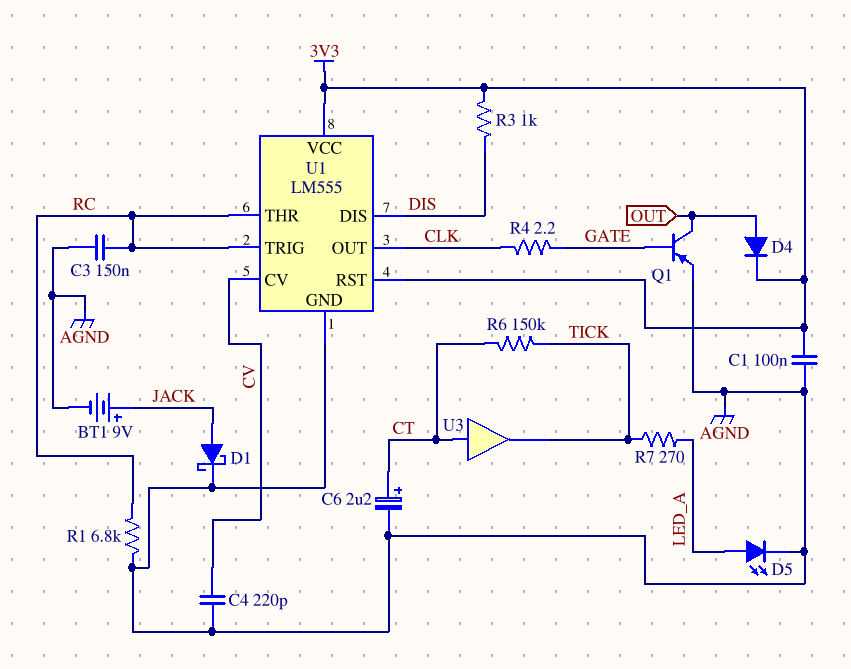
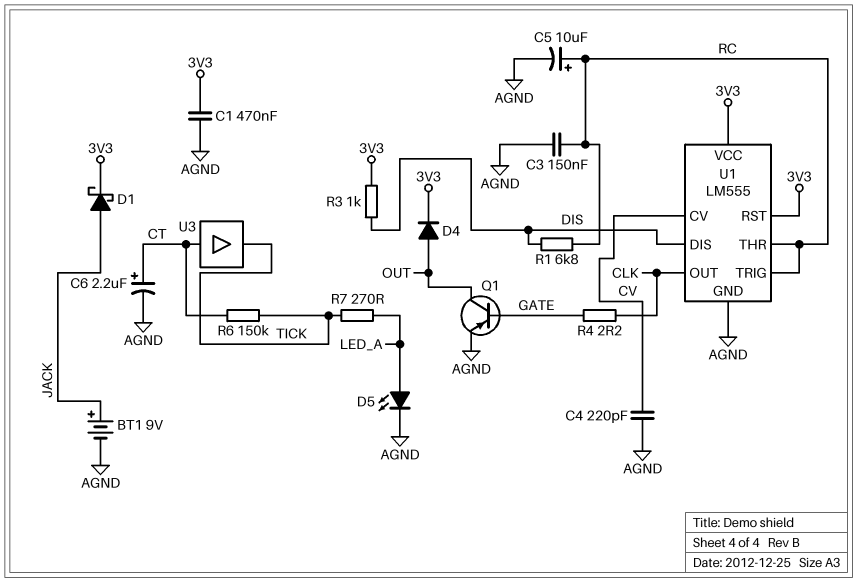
C1: 100nF (3V3, AGND) -> 470nF (3V3, AGND)
C5: none -> 10uF (plus RC, minus AGND)
D1: schottky (A JACK, K AGND) -> schottky (A JACK, K 3V3)
R1: 6.8k (AGND, RC) -> 6.8k (DIS, RC)

